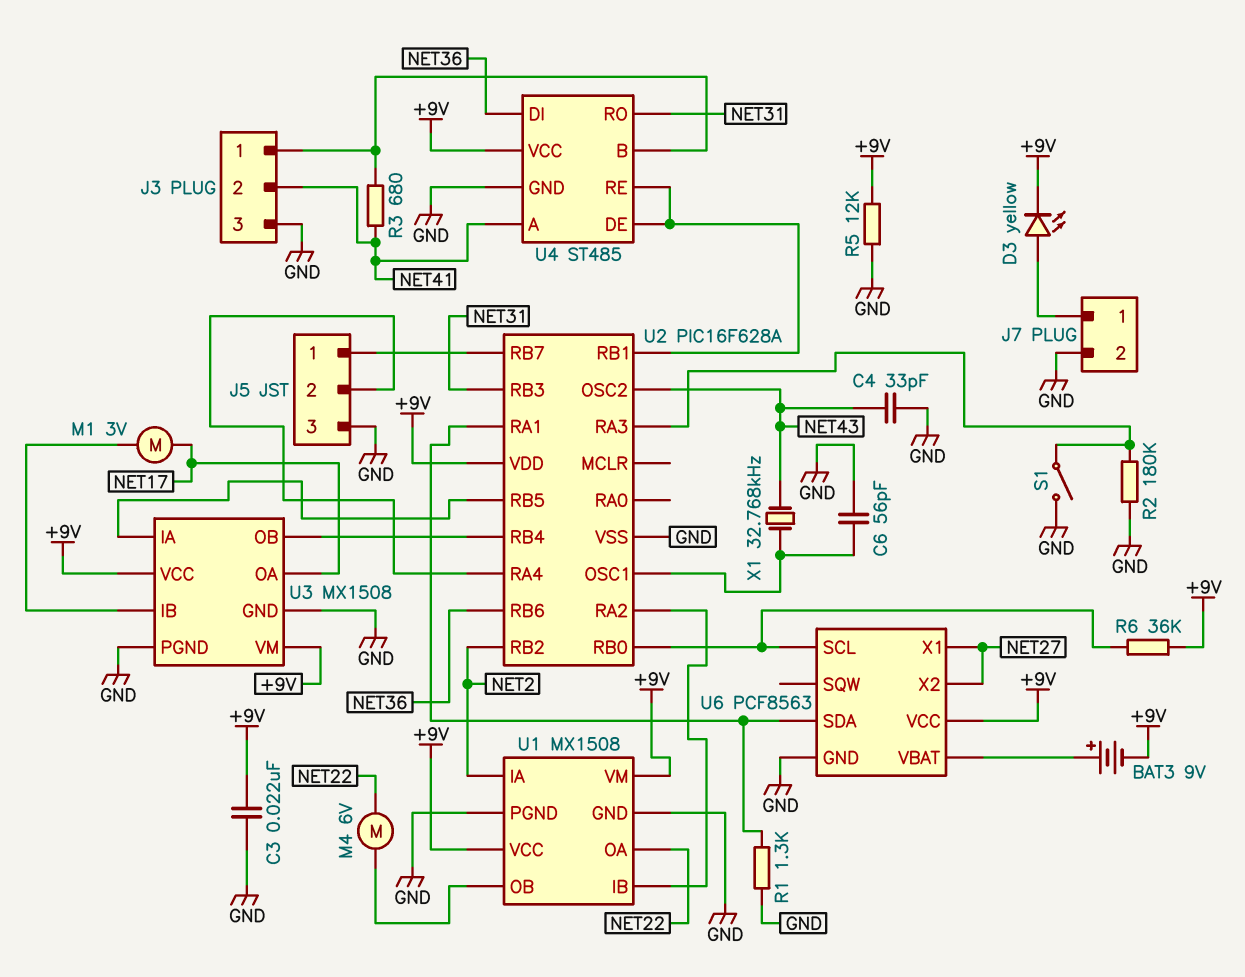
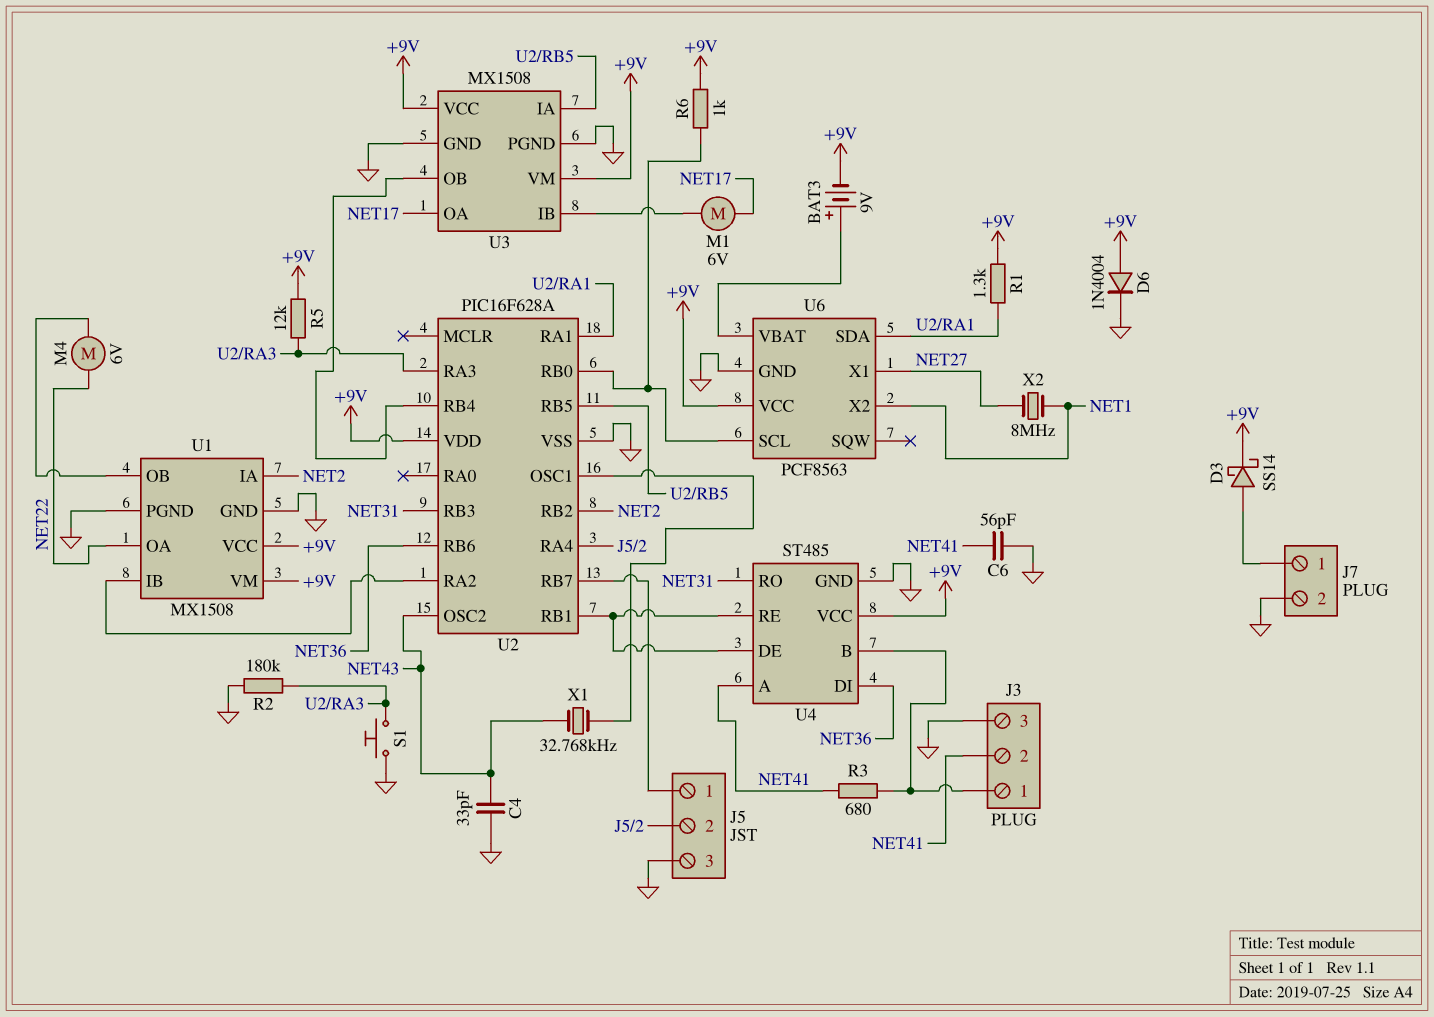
C3: 22nF (+9V, GND) -> none
C6: 56pF (GND, U2/OSC1) -> 56pF (GND, NET41)
D3: LED yellow (A J7/1, K +9V) -> schottky SS14 (A J7/1, K +9V)
D6: none -> diode 1N4004 (A +9V, K GND)
M1: motor 3V (NET17, U3/IB) -> motor 6V (NET17, U3/IB)
R1: 1.3k (GND, U2/RA1) -> 1.3k (+9V, U2/RA1)
R5: 12k (+9V, GND) -> 12k (+9V, U2/RA3)
R6: 36k (+9V, U2/RB0) -> 1k (+9V, U2/RB0)
S1: switch (GND, U2/RA3) -> button (GND, U2/RA3)
U6 pin X2: NET27 -> NET1
X2: none -> 8MHz (NET1, NET27)

